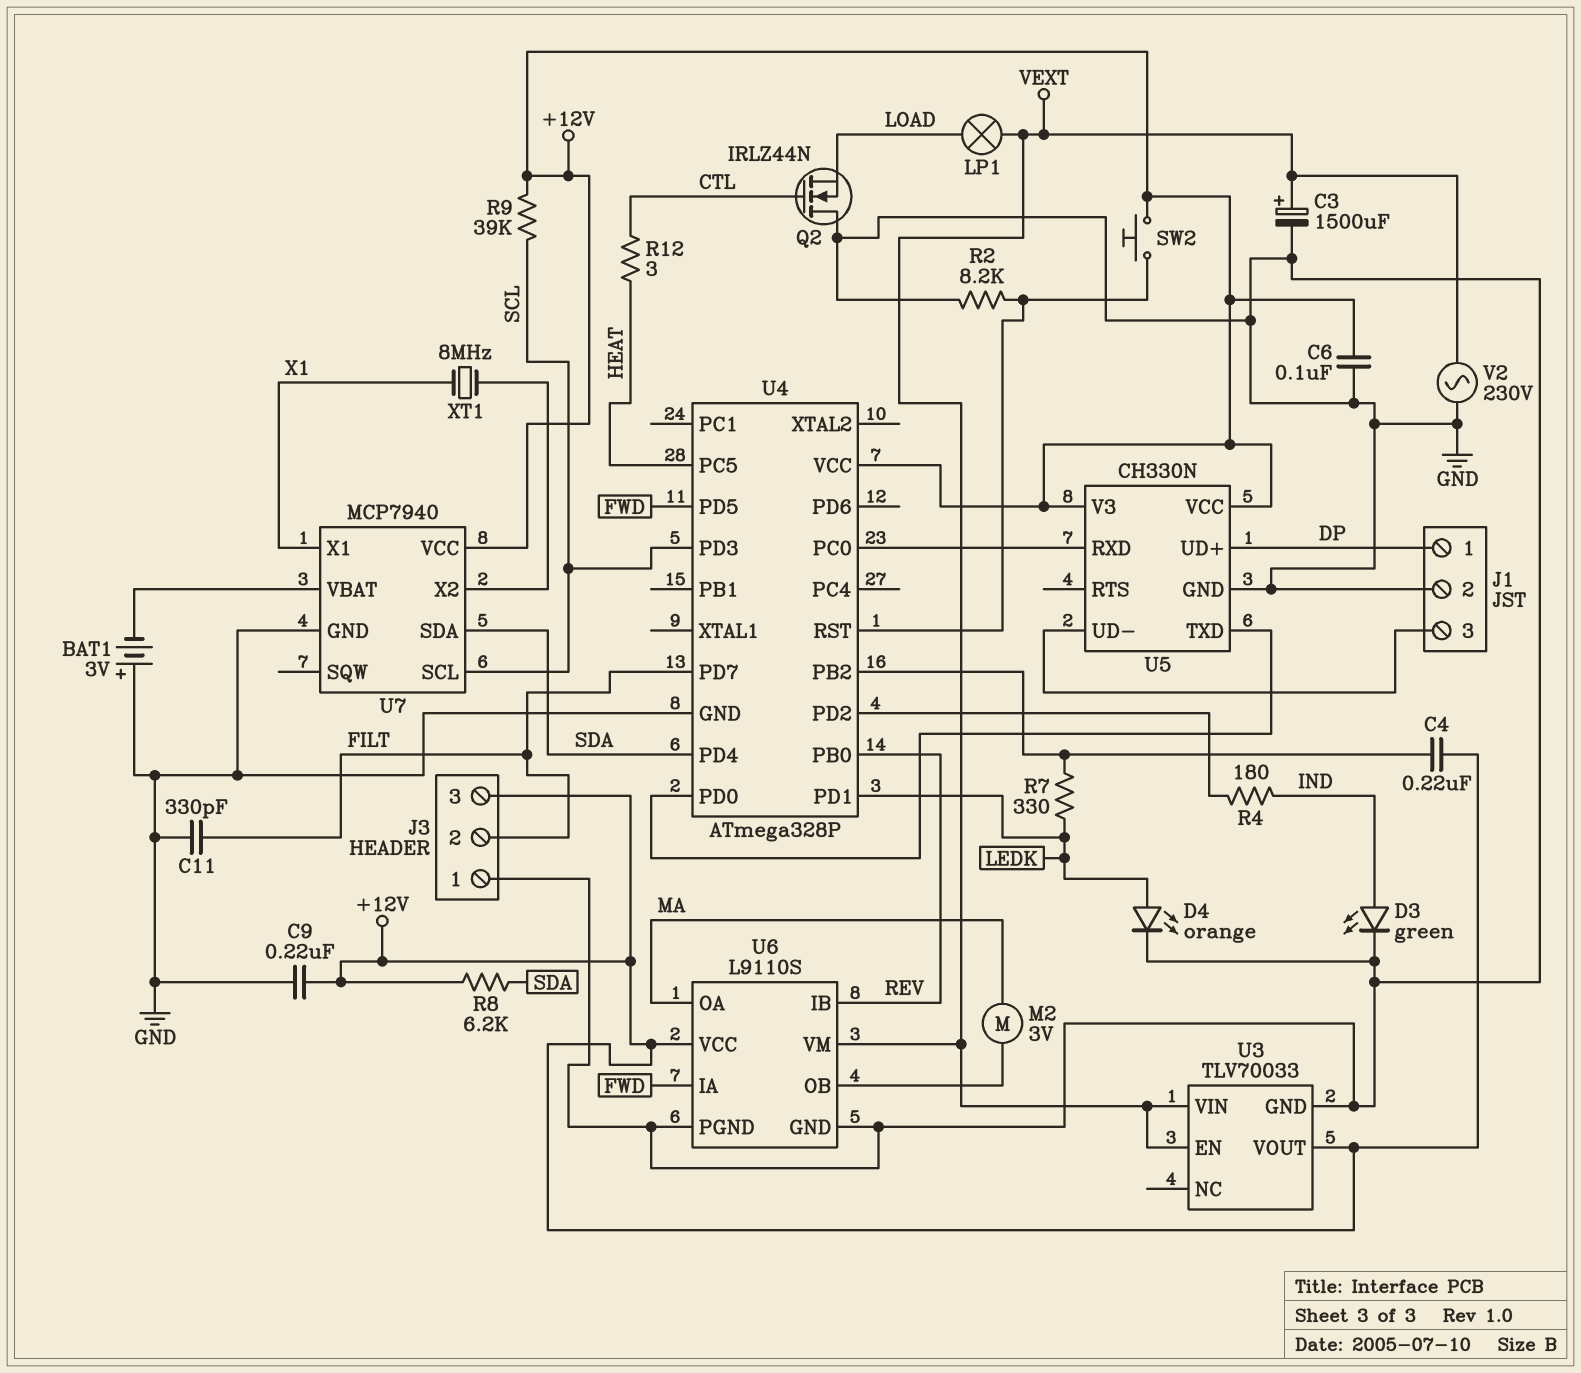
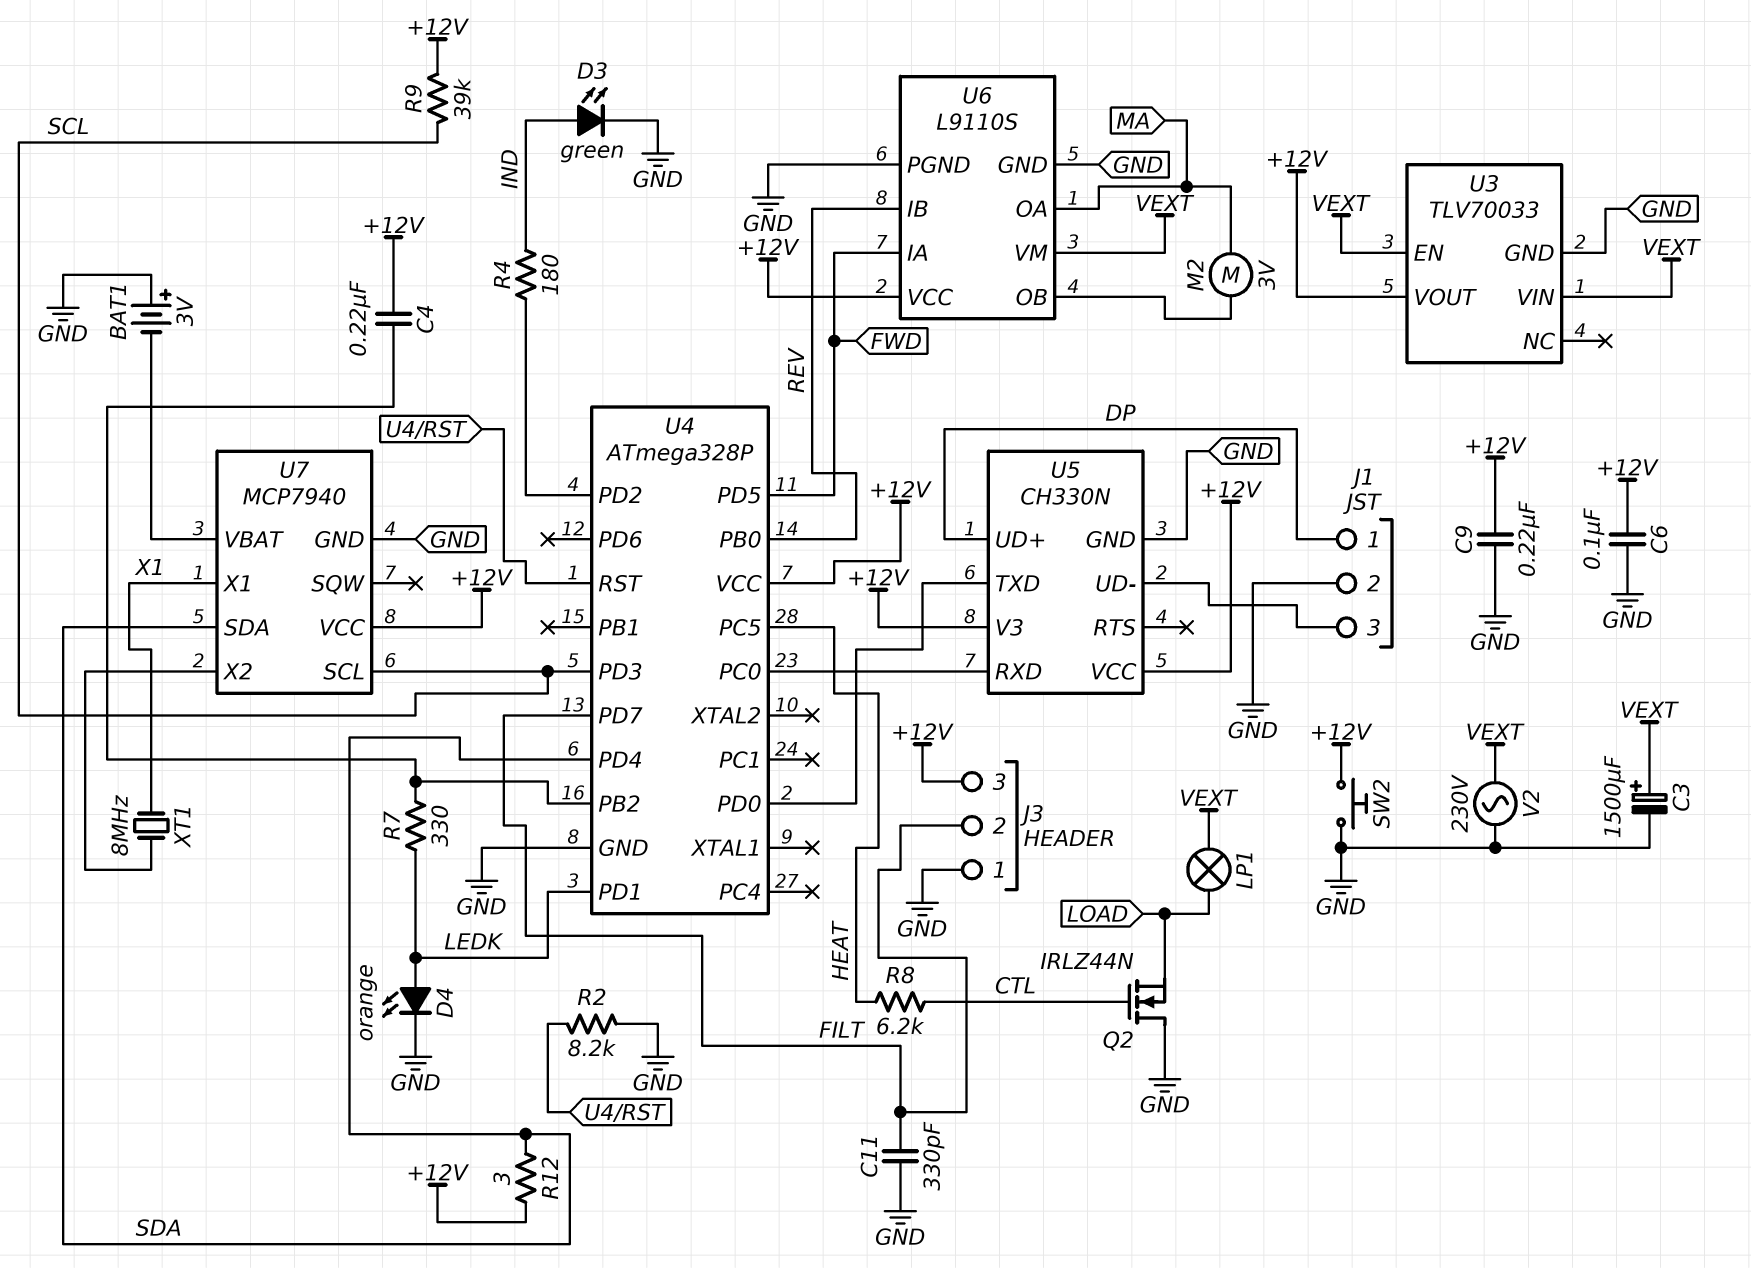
R8: 6.2k (+12V, SDA) -> 6.2k (CTL, HEAT)
R12: 3 (CTL, HEAT) -> 3 (+12V, SDA)
SW2: button (+12V, U4/RST) -> button (+12V, GND)

